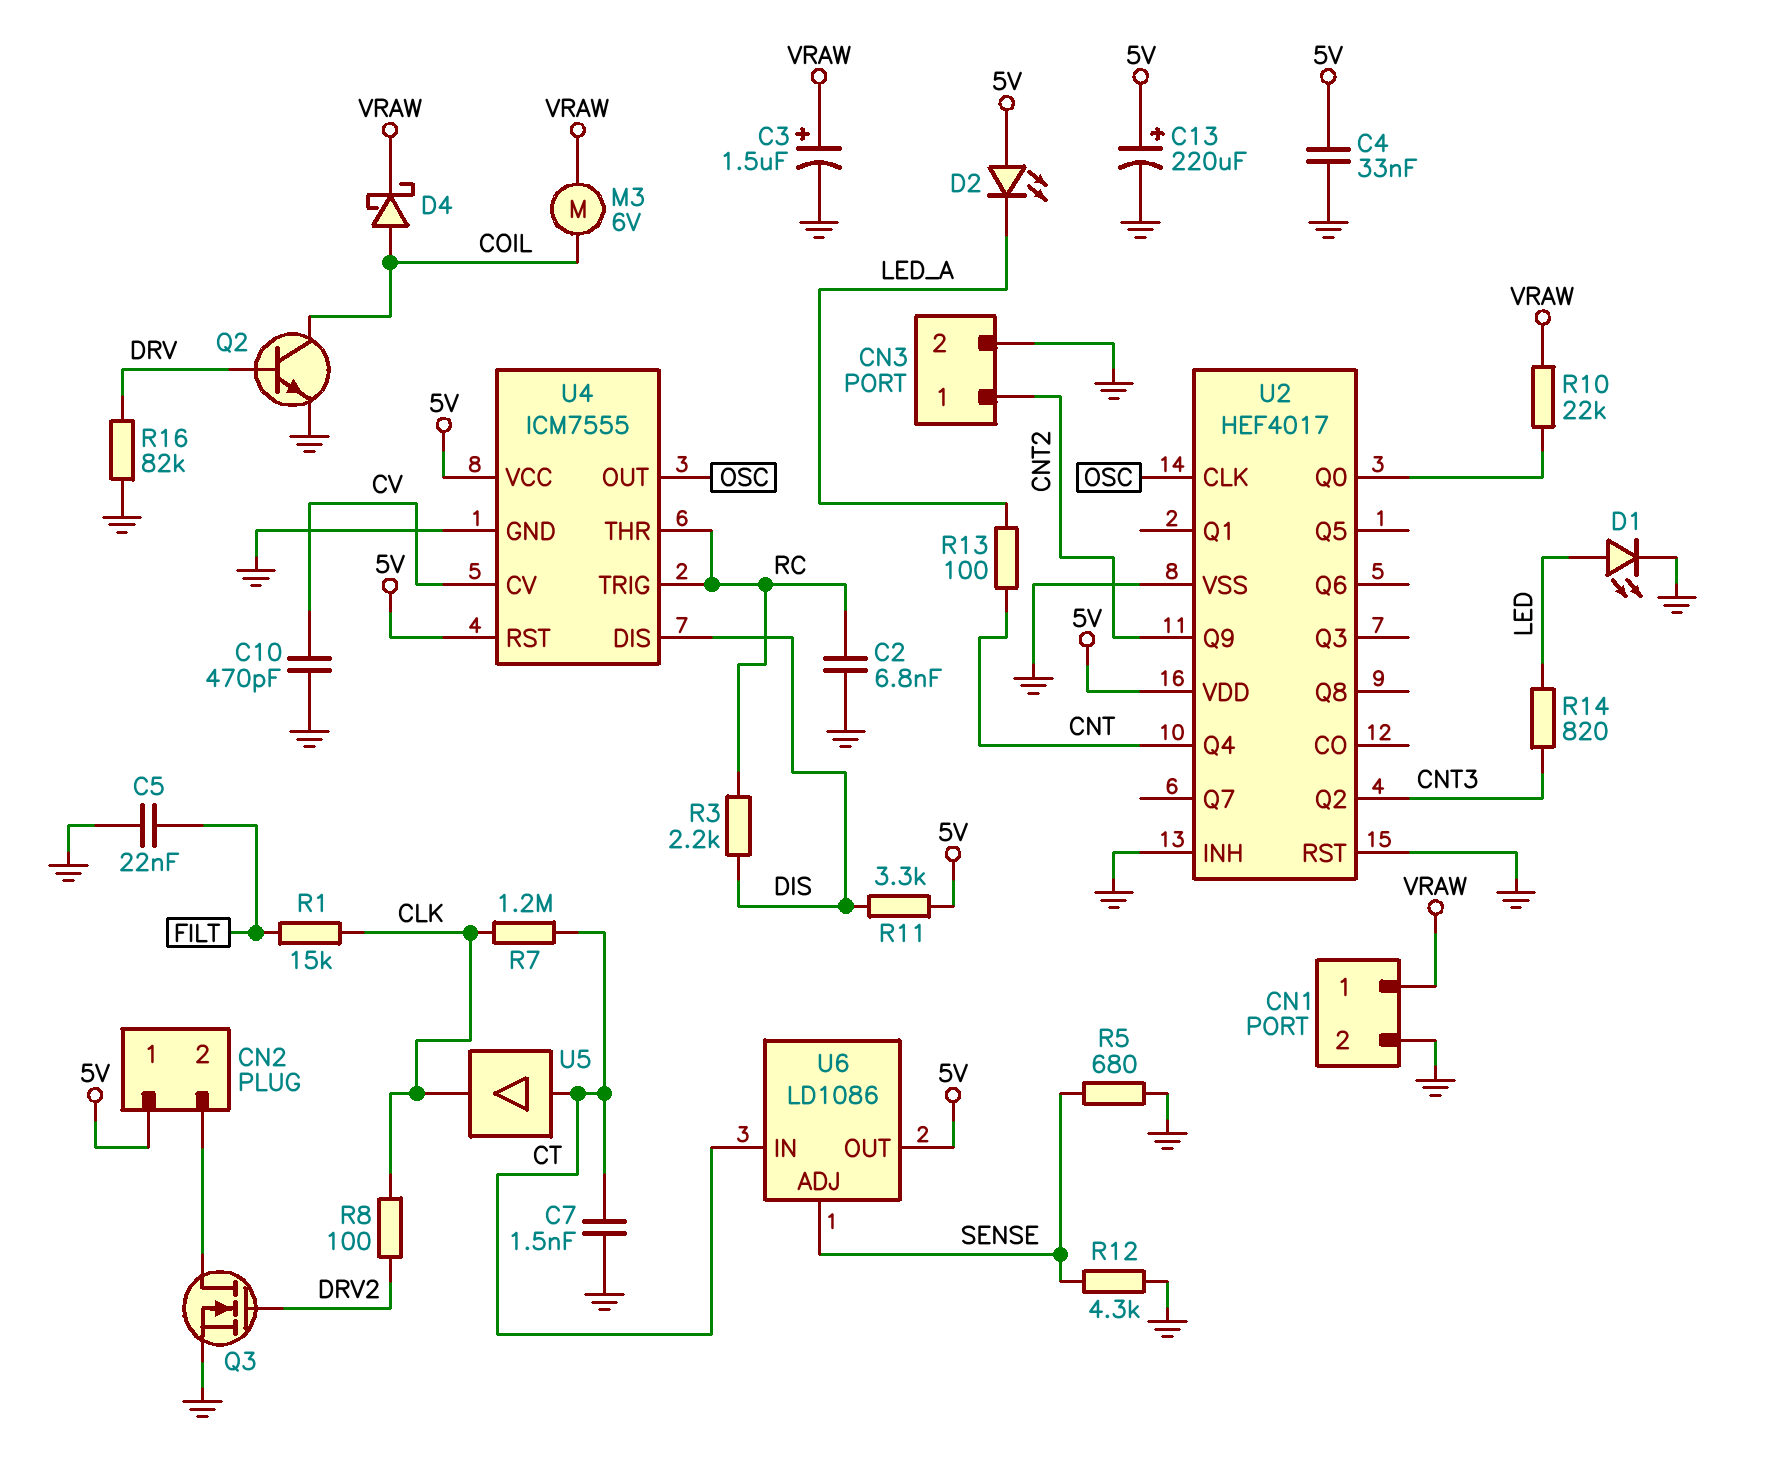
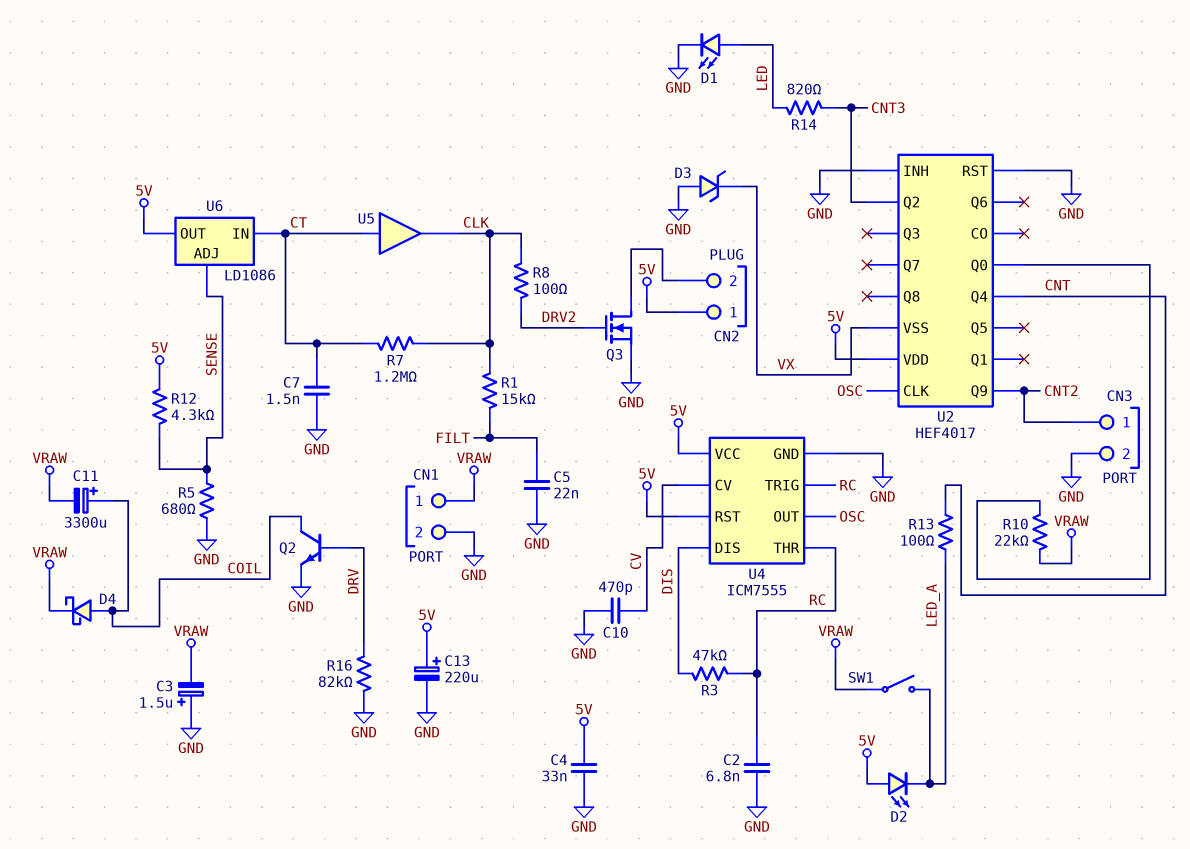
C3: 1.5uF (plus VRAW, minus GND) -> 1.5uF (plus GND, minus VRAW)
C11: none -> 3300uF (plus COIL, minus VRAW)
D3: none -> zener (A GND, K VX)
M3: motor 6V (COIL, VRAW) -> none
R3: 2.2k (DIS, RC) -> 47k (DIS, RC)
R11: 3.3k (5V, DIS) -> none
R12: 4.3k (GND, SENSE) -> 4.3k (5V, SENSE)
SW1: none -> switch (LED_A, VRAW)
U2 pin VSS: GND -> VX

